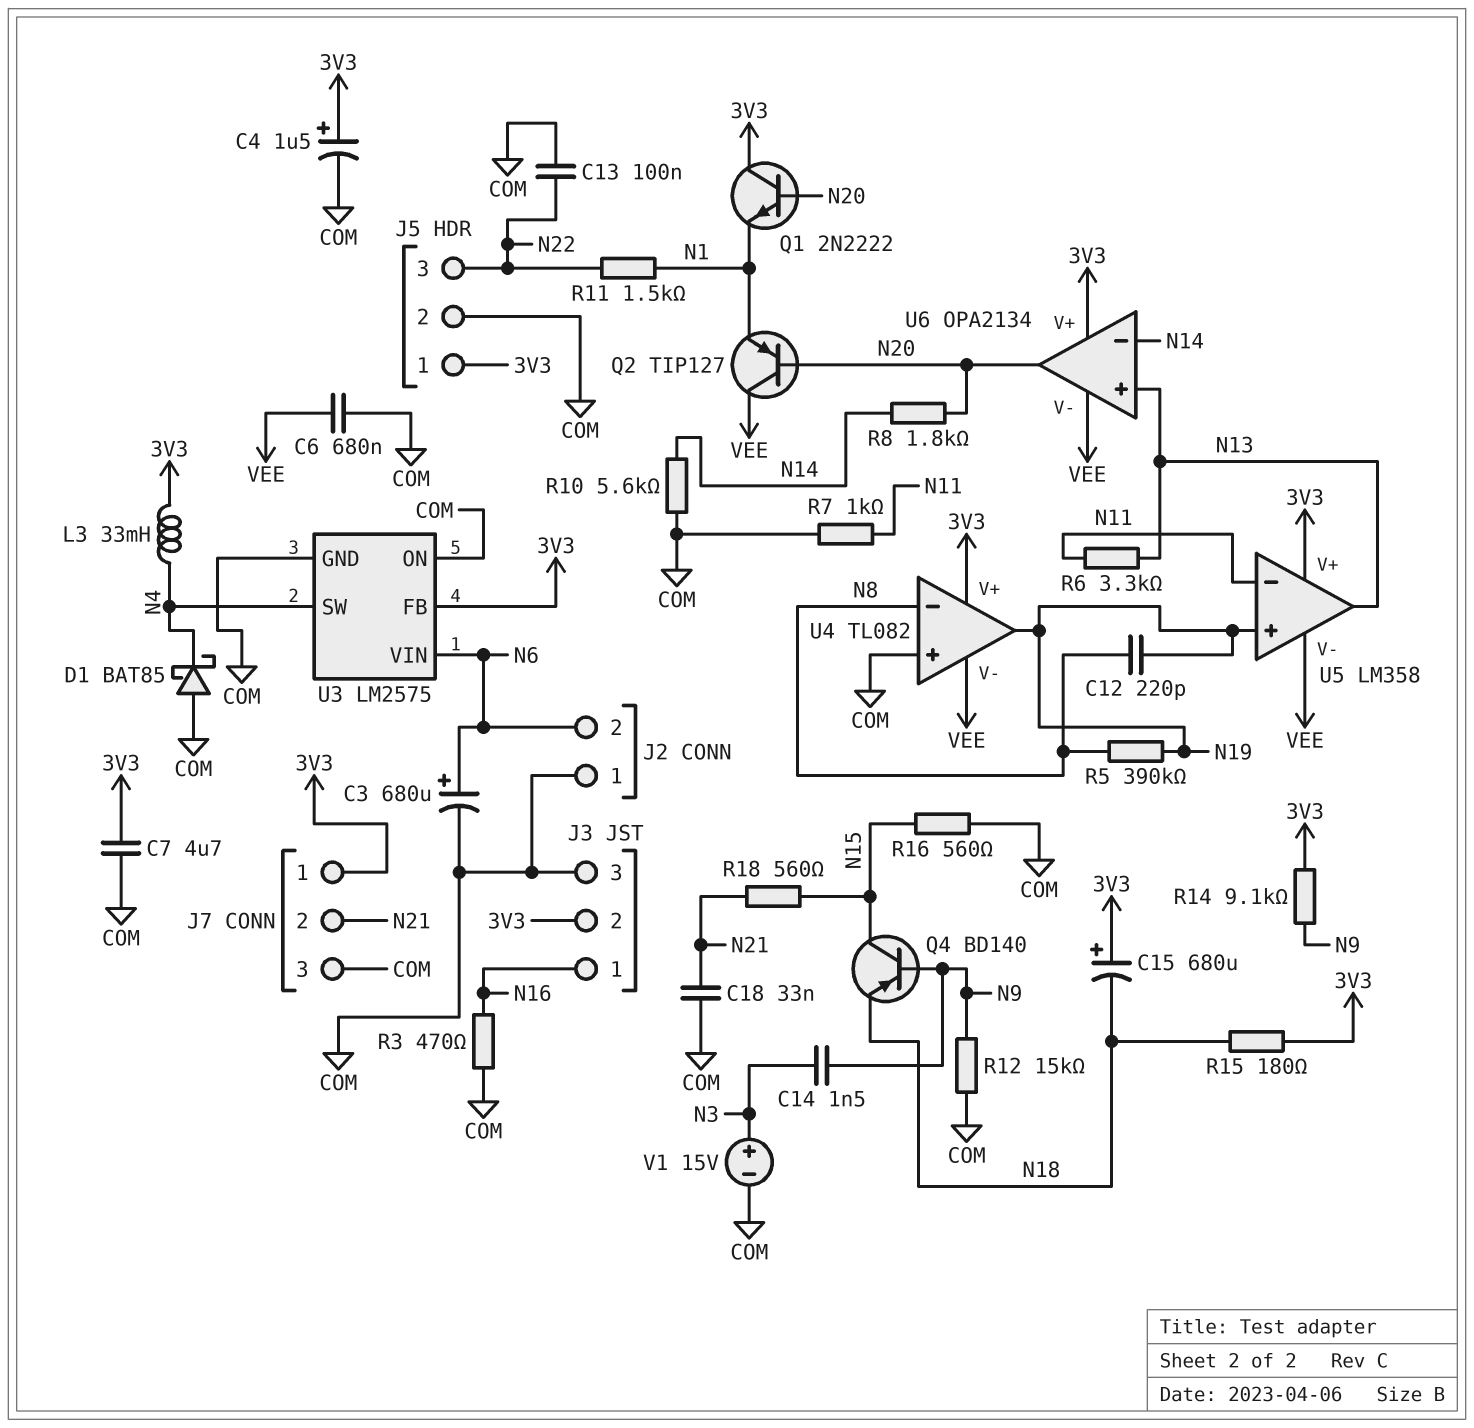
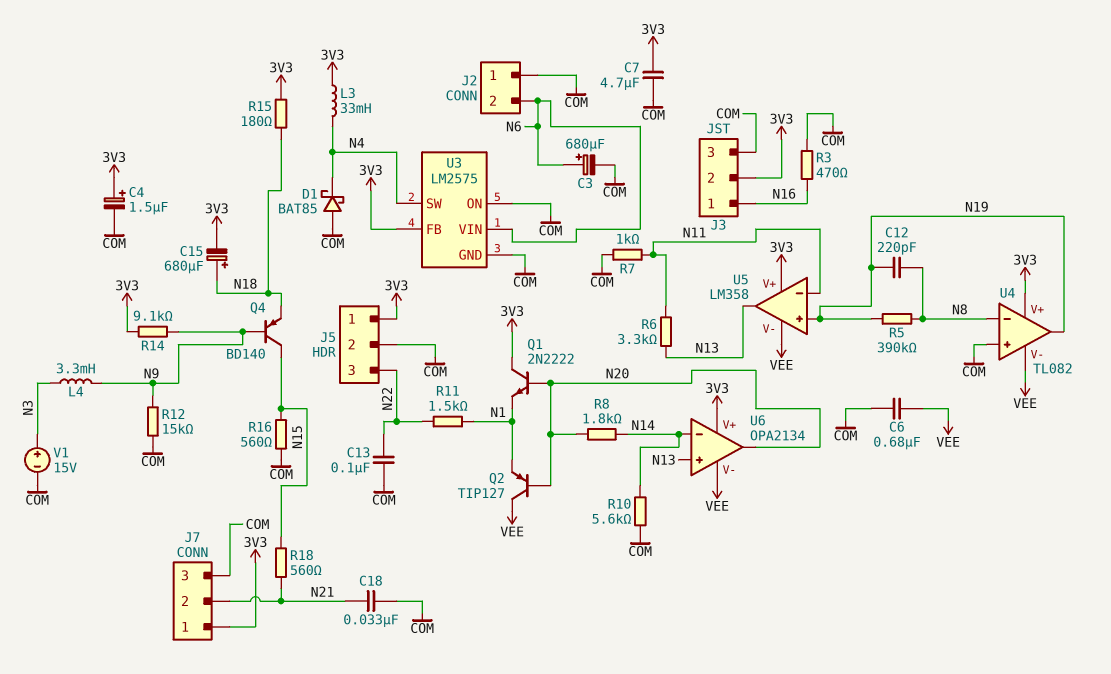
C14: 1.5nF (N3, N9) -> none
C15: 680uF (plus 3V3, minus N18) -> 680uF (plus N18, minus 3V3)
L4: none -> 3.3mH (N3, N9)

